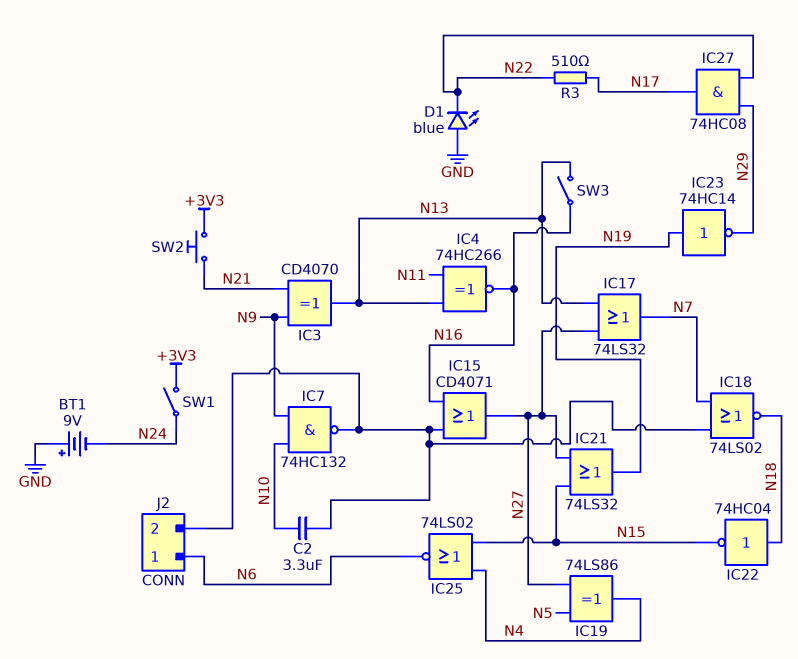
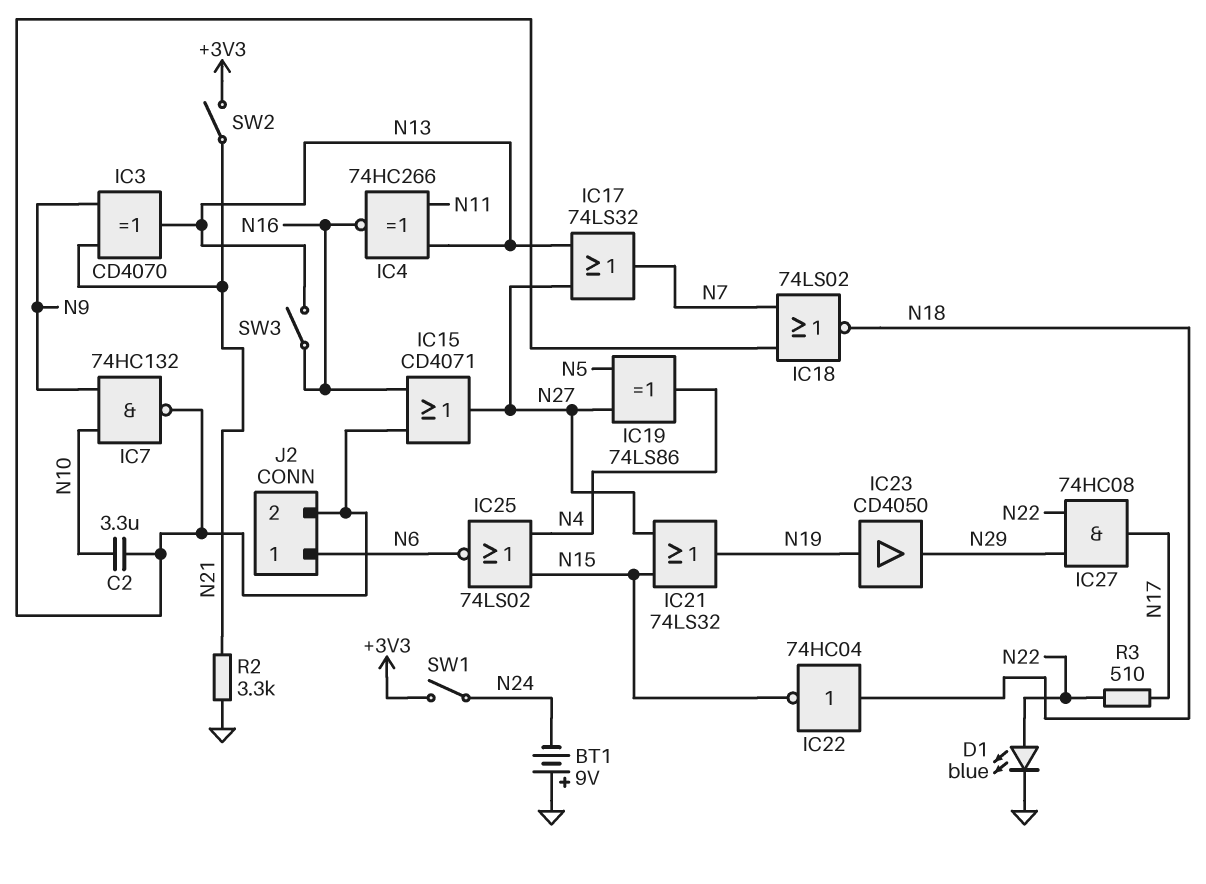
D1: LED blue (A GND, K N22) -> LED blue (A N22, K GND)
IC23: NOT 74HC14 (in N19, out N29) -> buffer CD4050 (in N19, out N29)
R2: none -> 3.3k (GND, N21)
SW2: button (+3V3, N21) -> switch (+3V3, N21)

